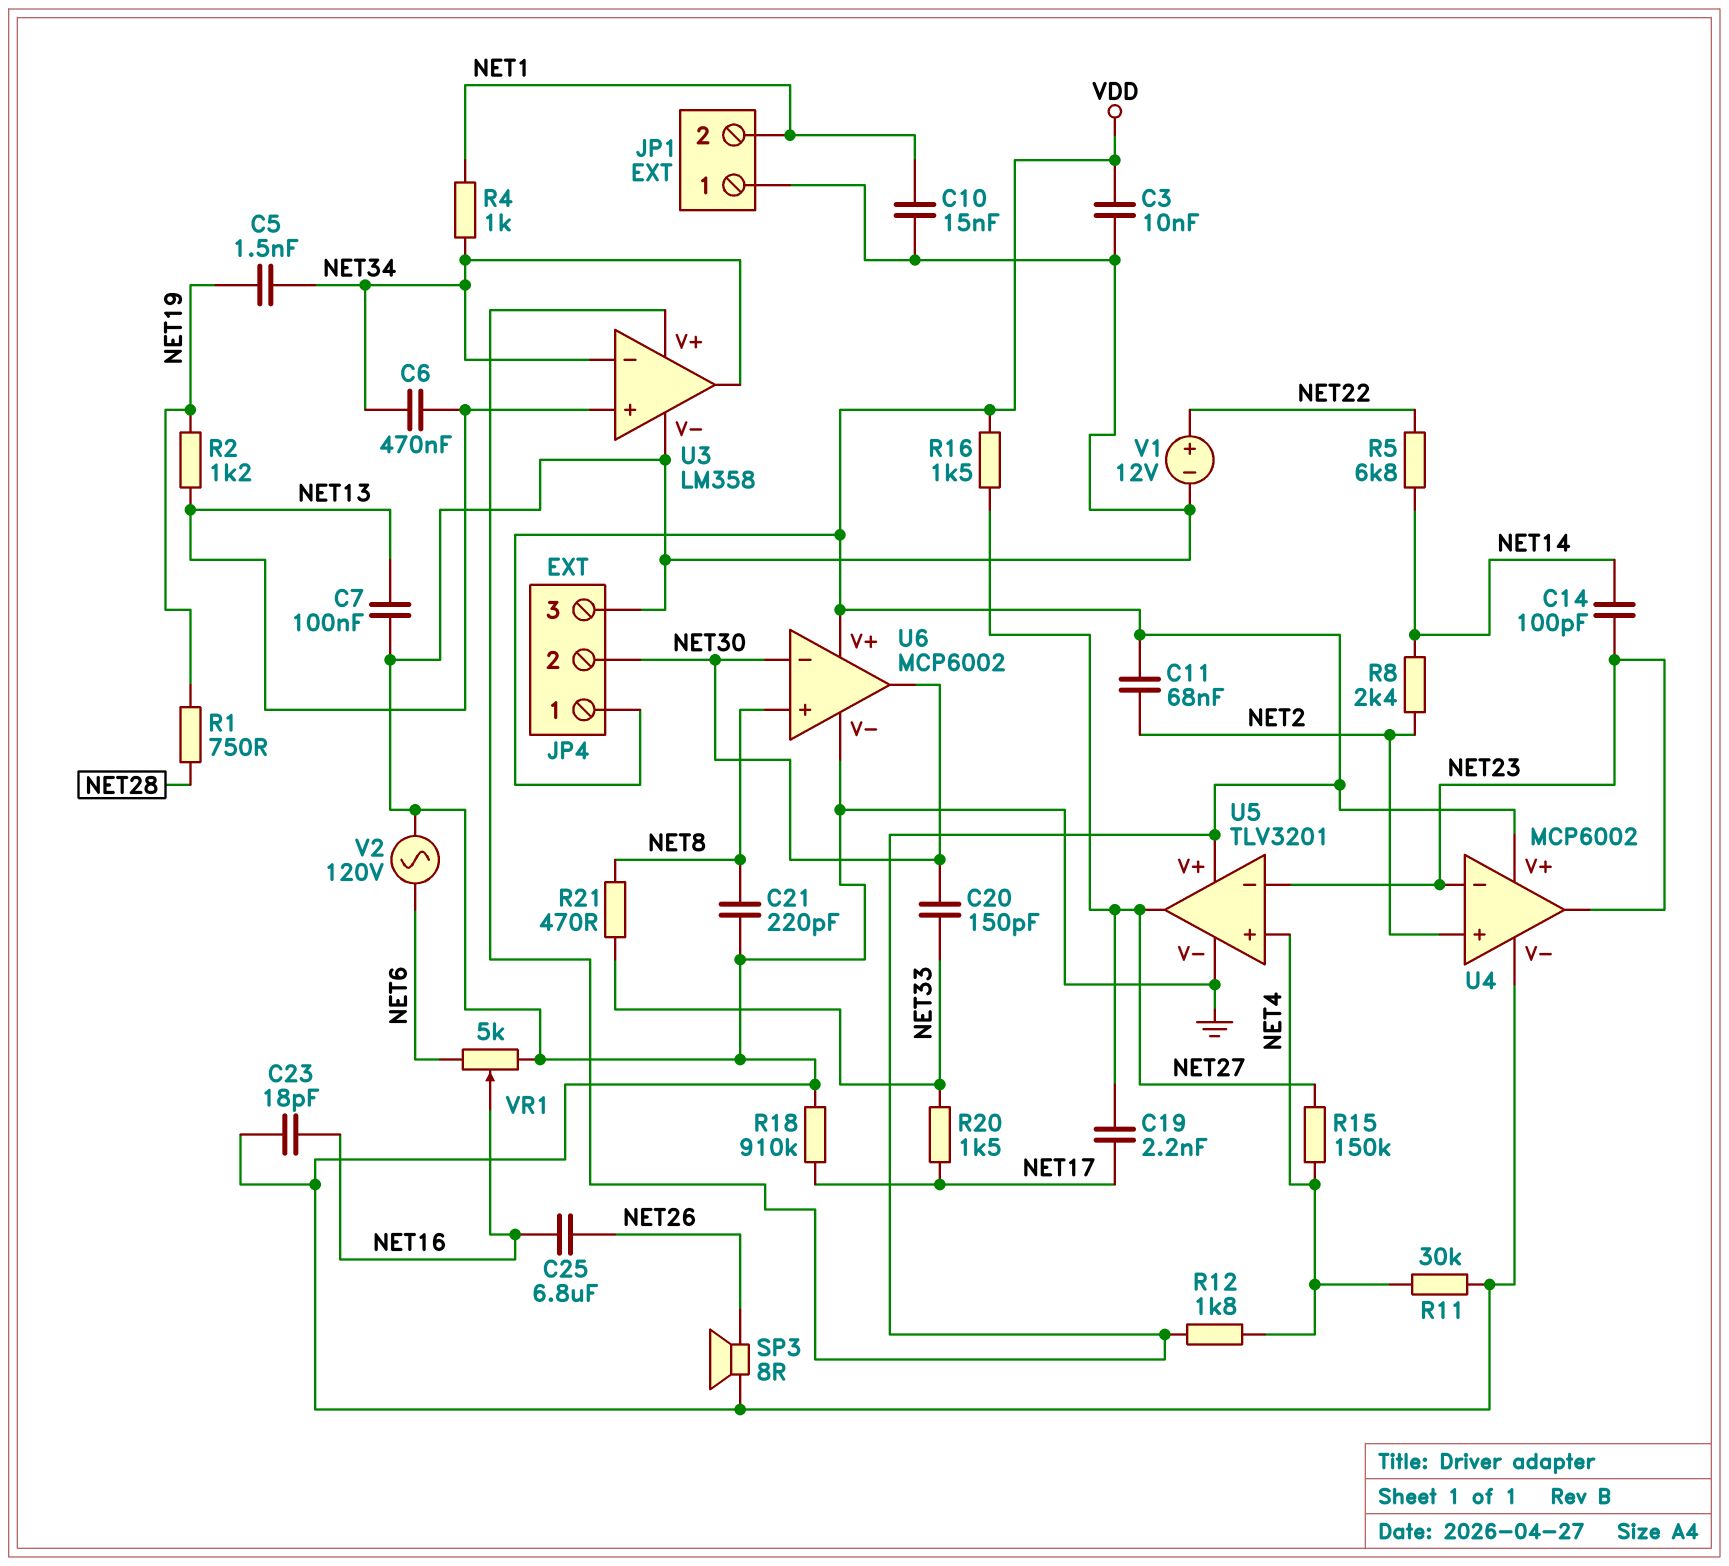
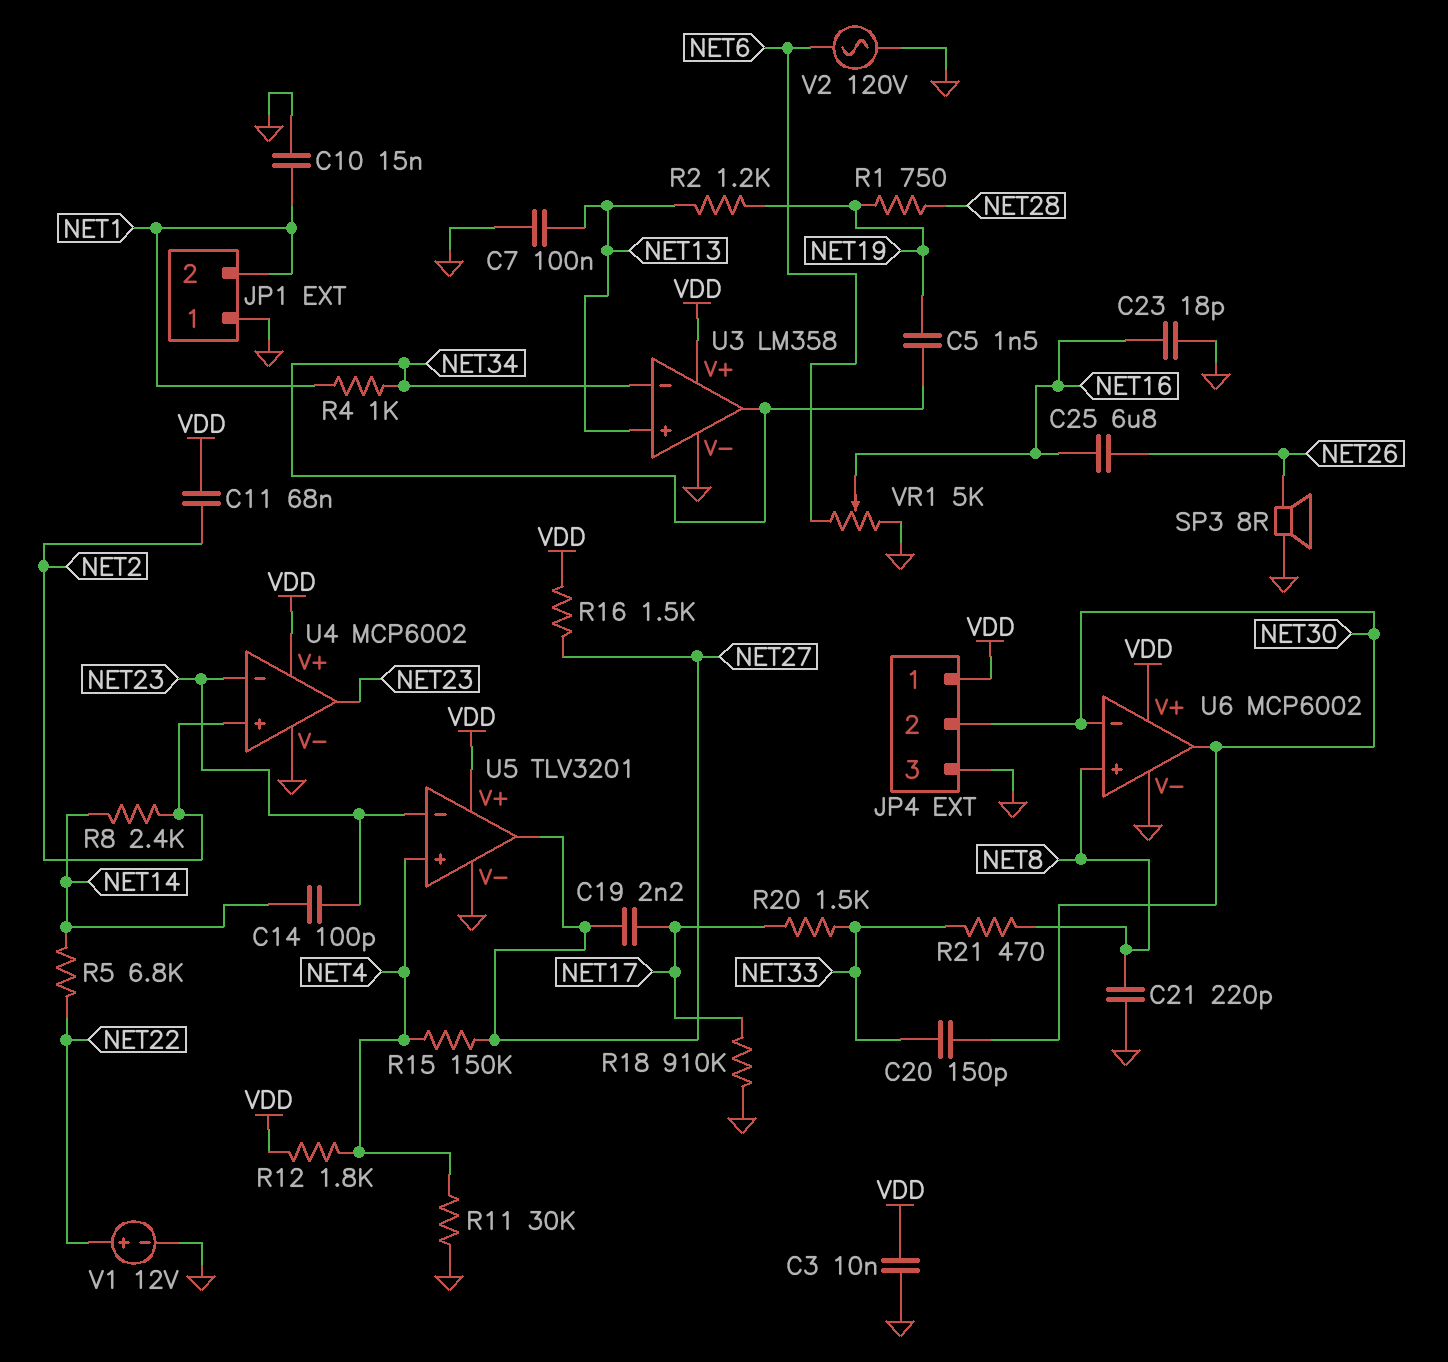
C6: 470nF (NET13, NET34) -> none

